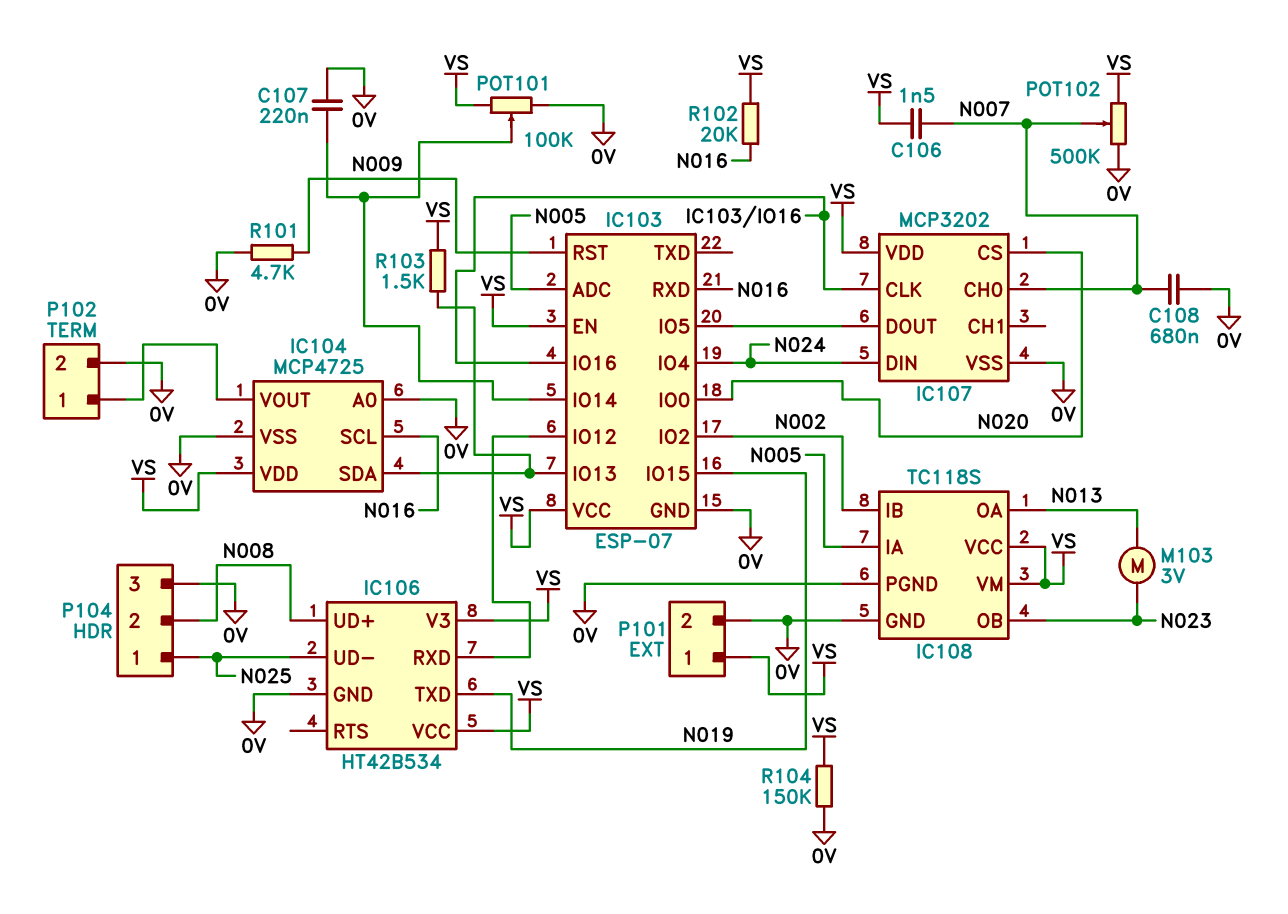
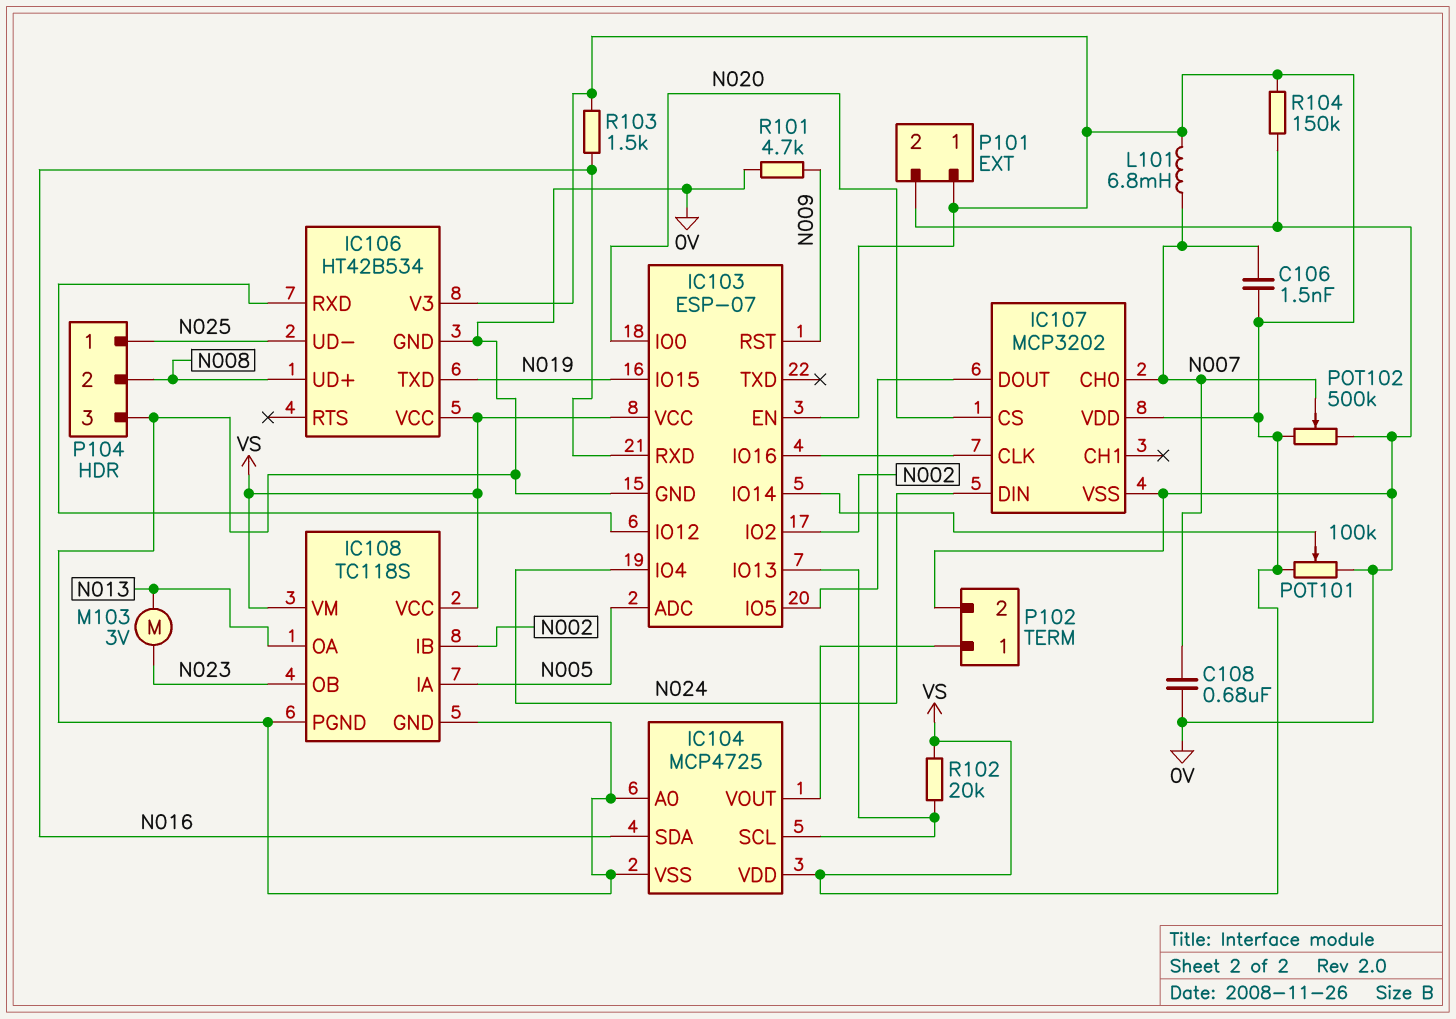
C107: 220nF (0V, IC103/IO14) -> none
IC104 pin SCL: N016 -> IC103/IO13
IC104 pin SDA: IC103/IO13 -> N016
L101: none -> 6.8mH (N007, VS)
R102: 20k (N016, VS) -> 20k (IC103/IO13, VS)
R103: 1.5k (IC103/IO13, VS) -> 1.5k (N016, VS)

